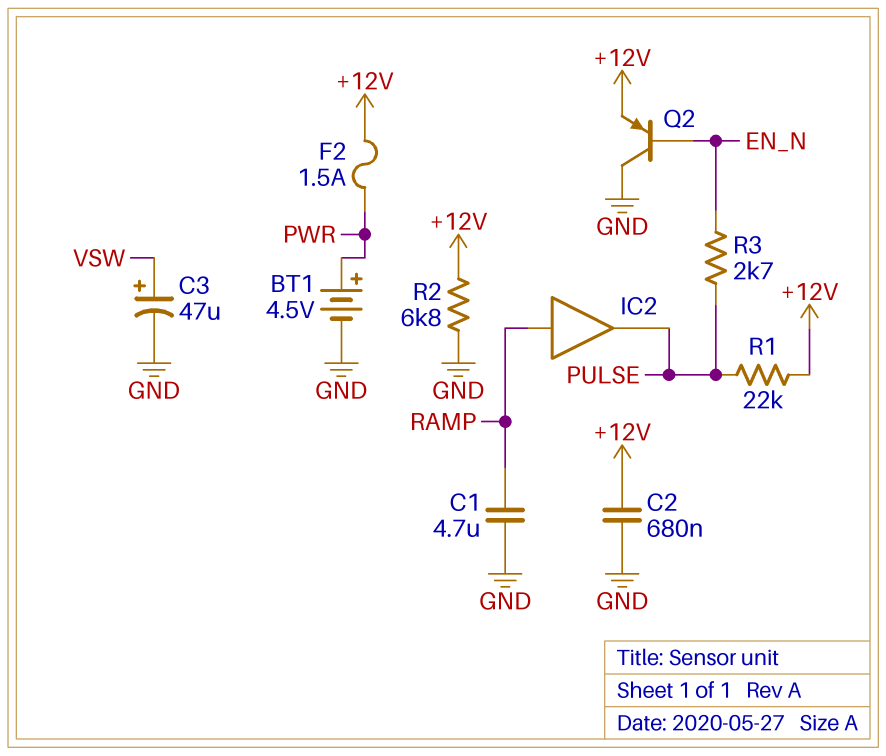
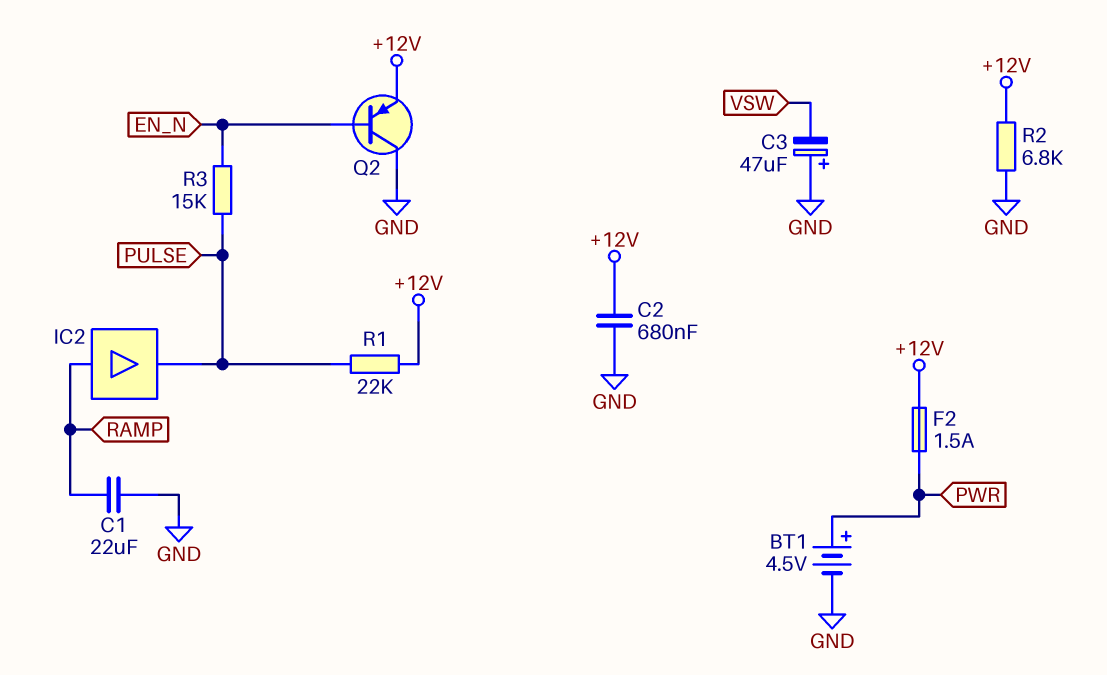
C1: 4.7uF (GND, RAMP) -> 22uF (GND, RAMP)
C3: 47uF (plus VSW, minus GND) -> 47uF (plus GND, minus VSW)
R3: 2.7k (EN_N, PULSE) -> 15k (EN_N, PULSE)

